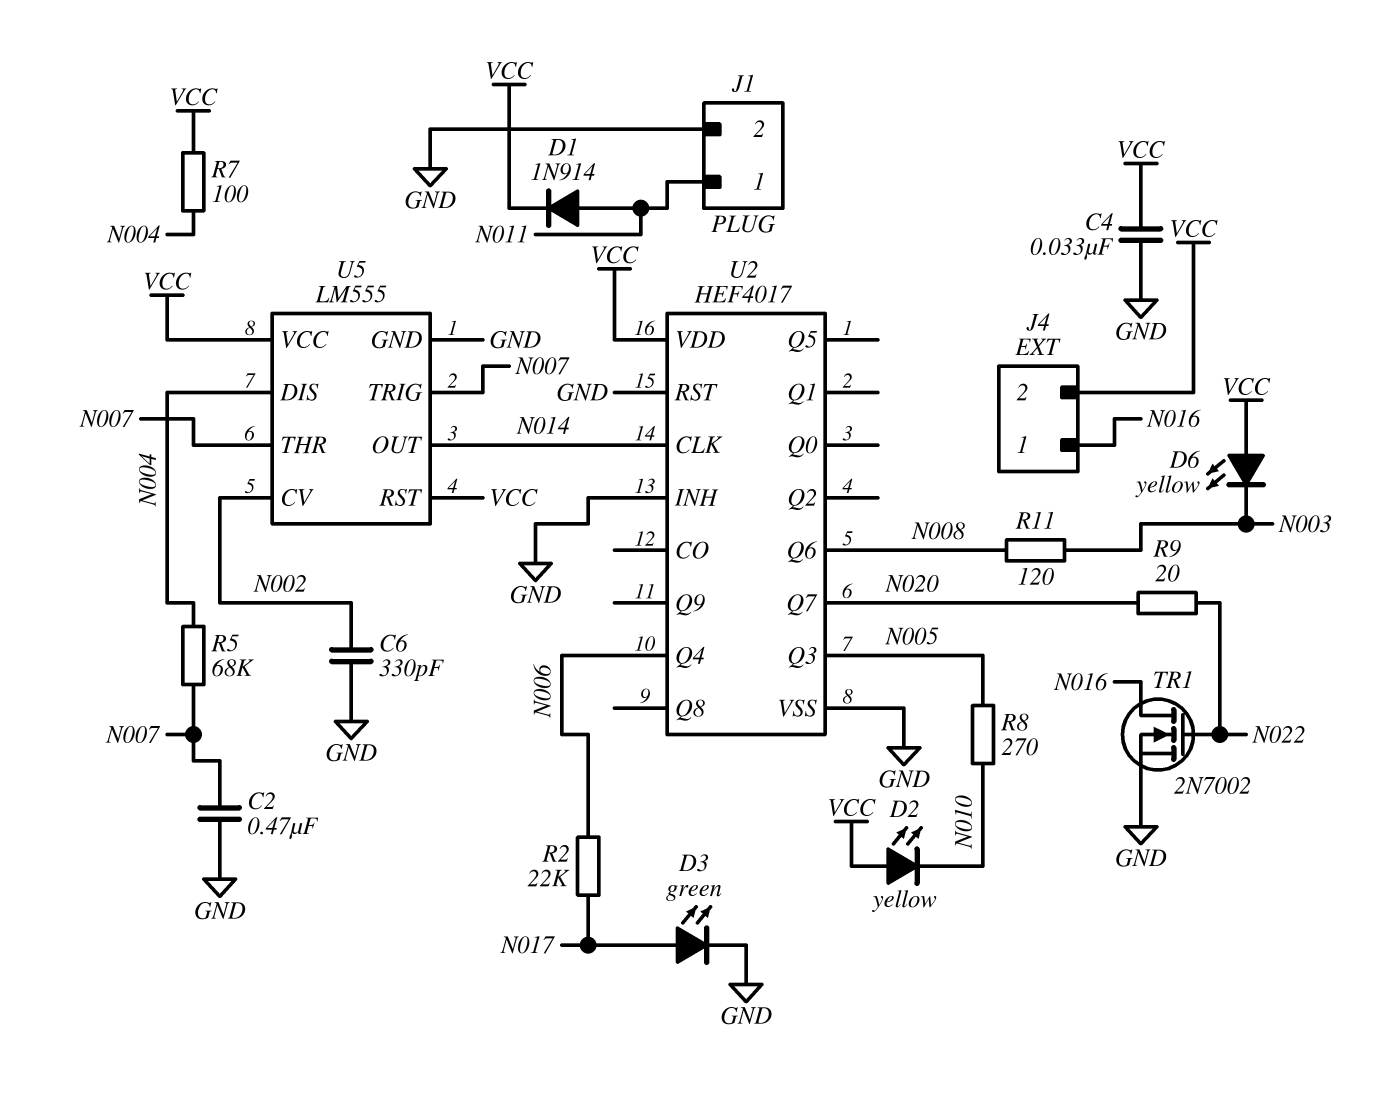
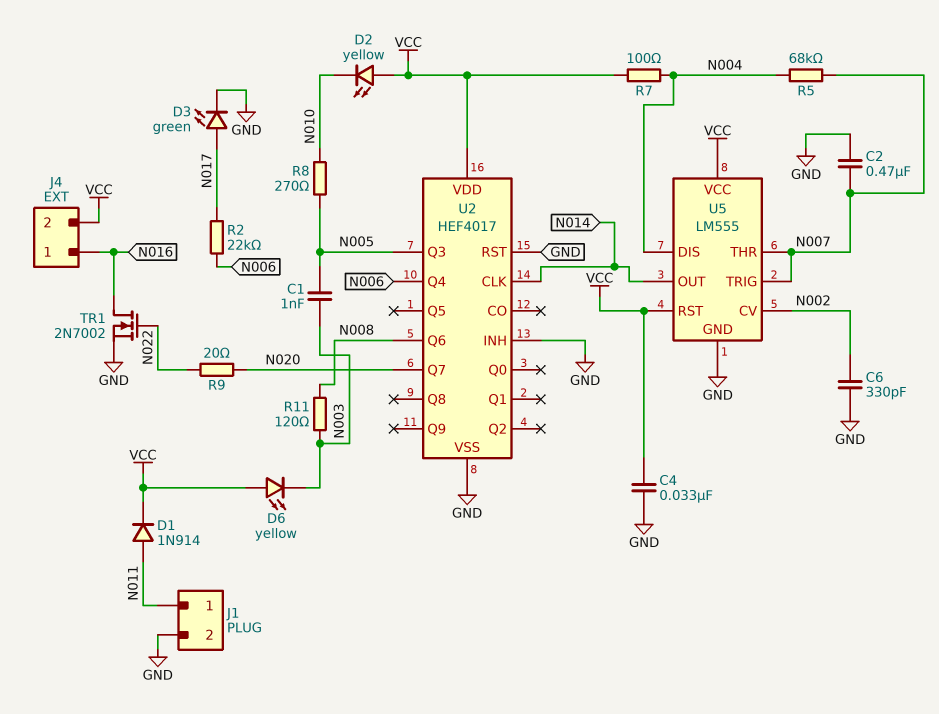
C1: none -> 1nF (N003, N005)

